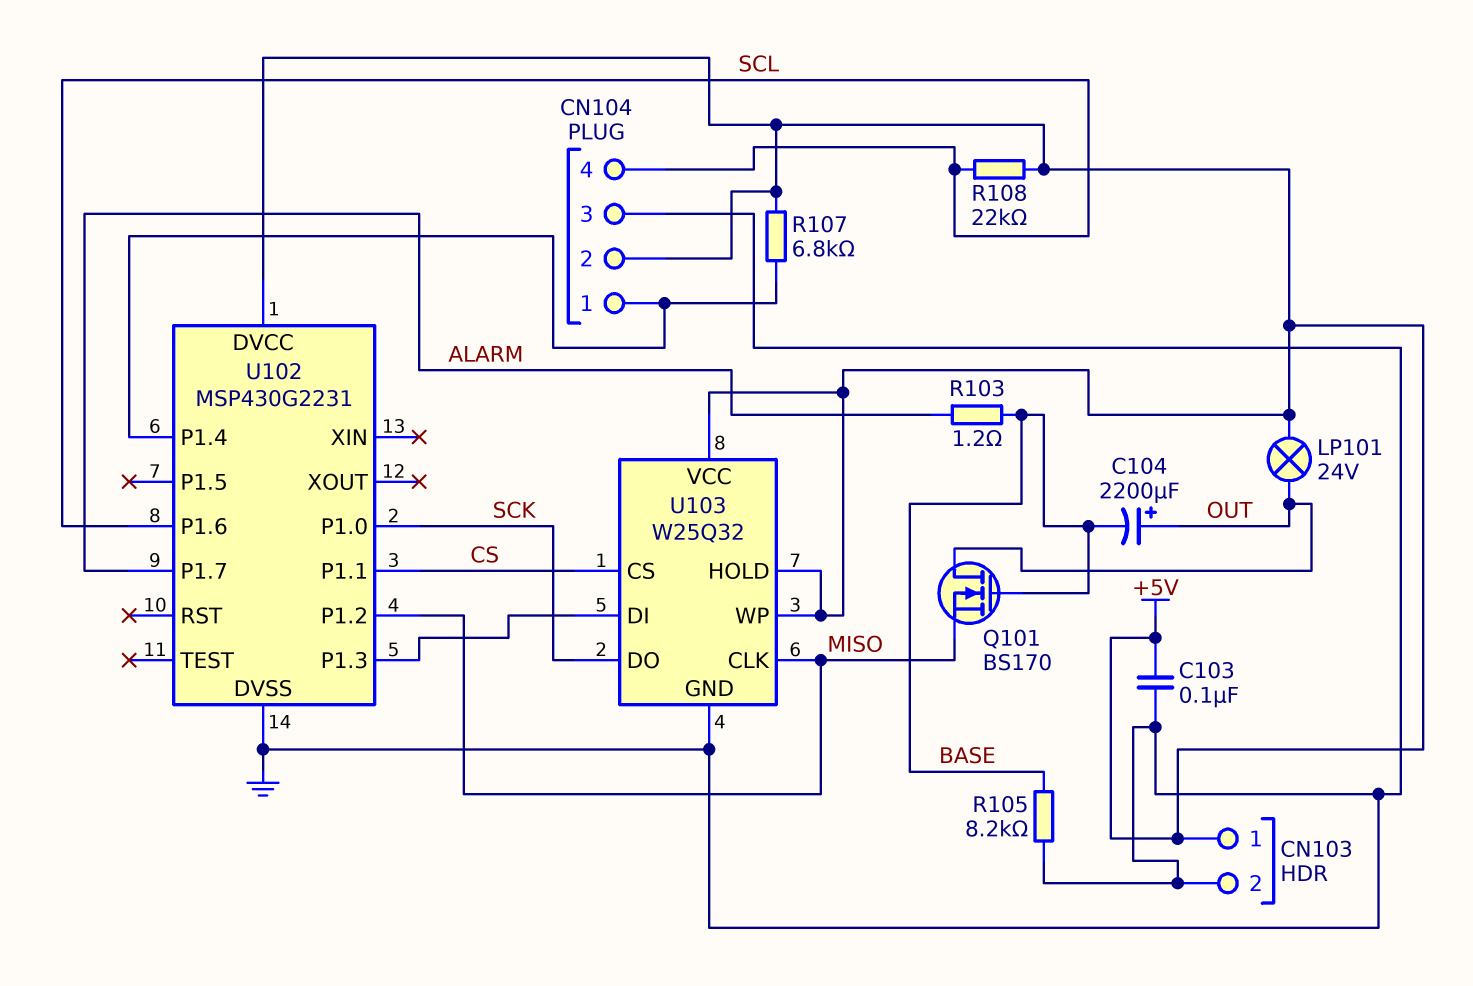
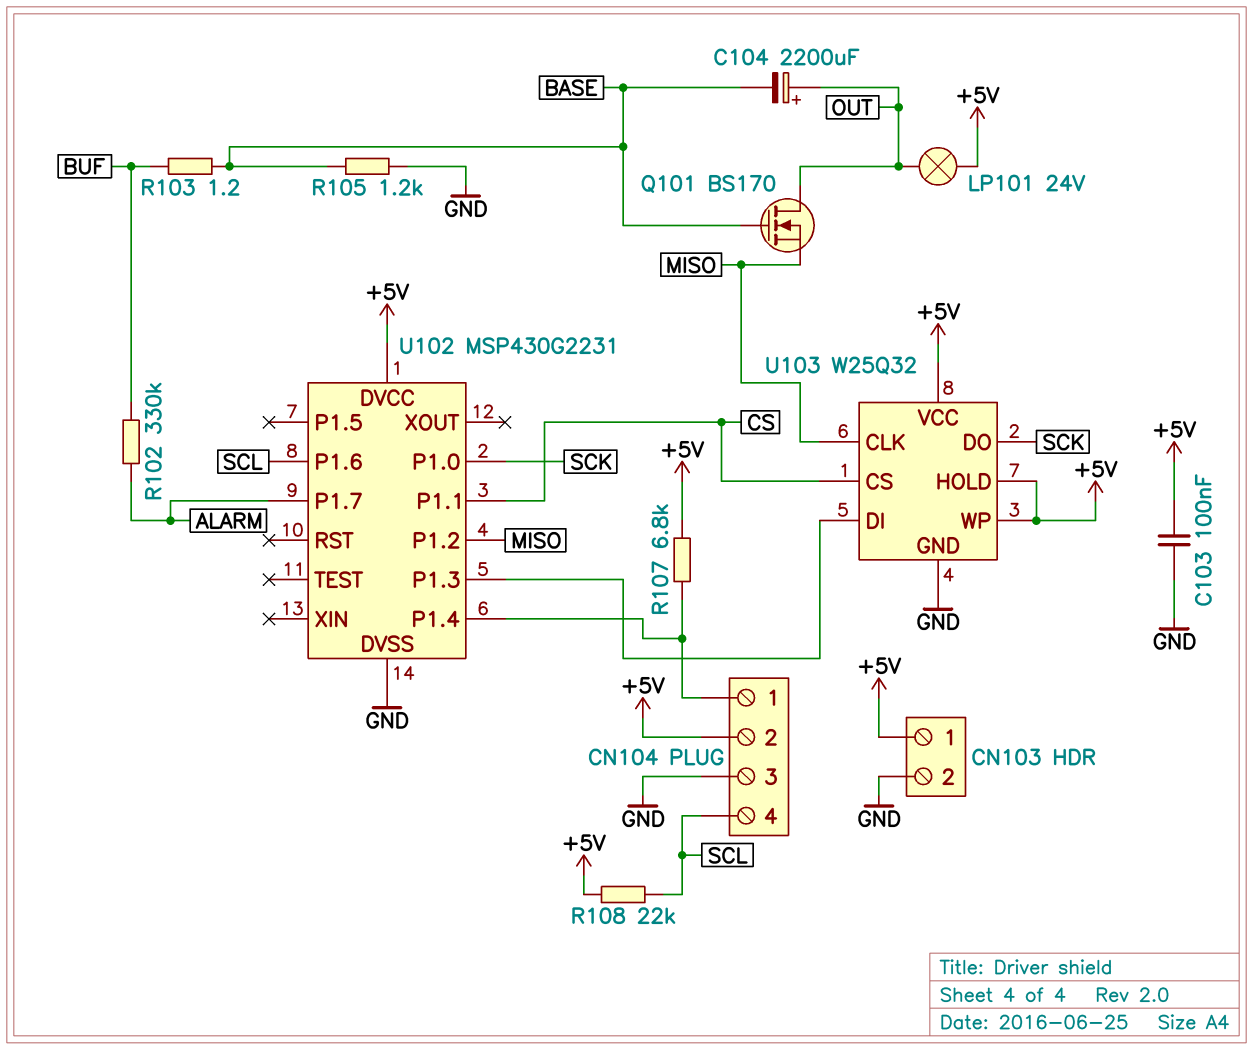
R102: none -> 330k (ALARM, BUF)
R103: 1.2 (ALARM, BASE) -> 1.2 (BASE, BUF)
R105: 8.2k (BASE, GND) -> 1.2k (BASE, GND)

